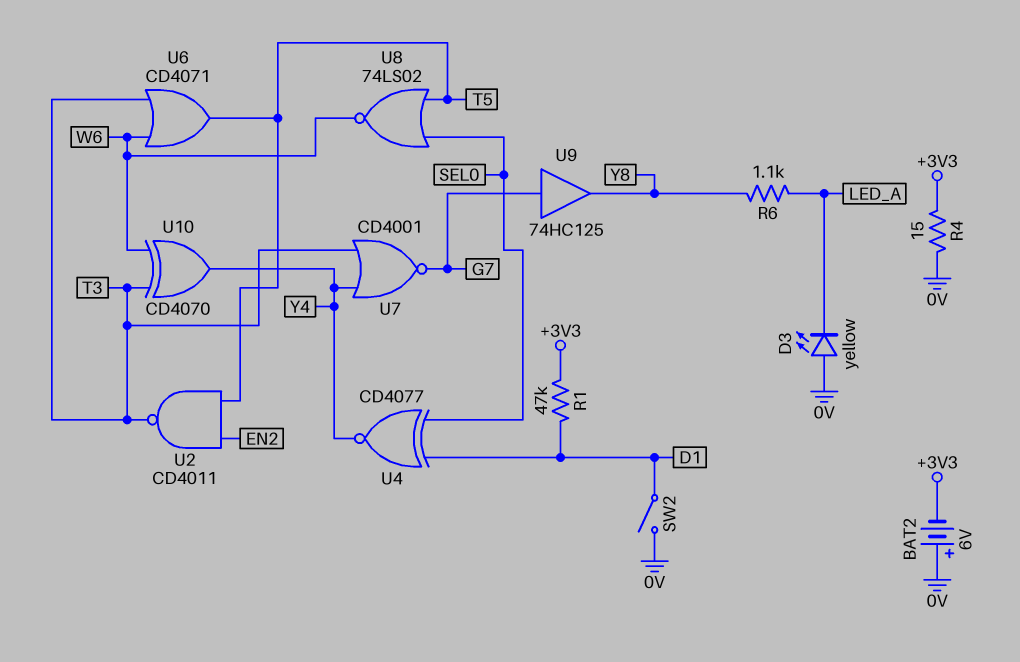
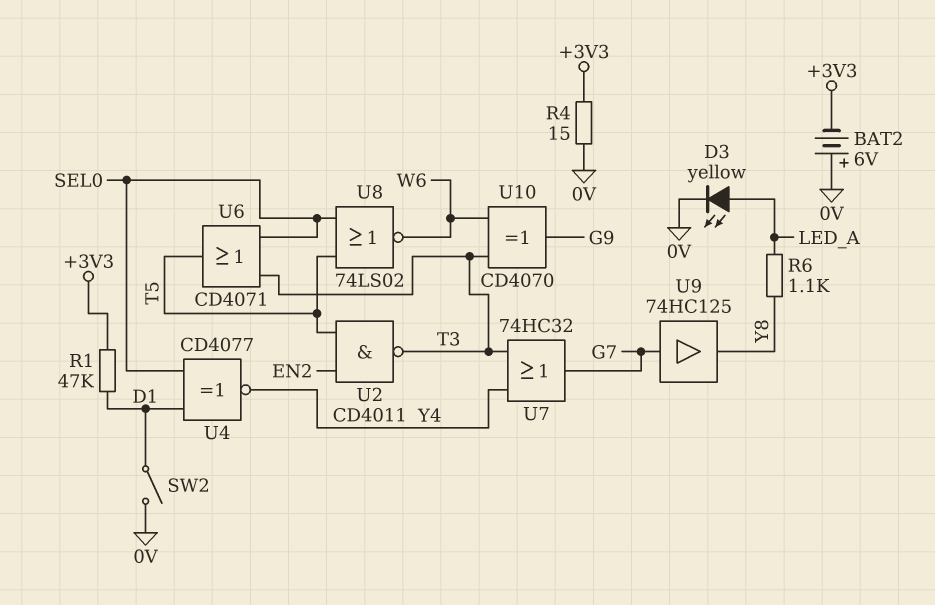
D3: LED yellow (A 0V, K LED_A) -> LED yellow (A LED_A, K 0V)
U6: OR CD4071 (in T3, in W6, out T5) -> OR CD4071 (in SEL0, in T3, out T5)
U7: NOR CD4001 (in T3, in Y4, out G7) -> OR 74HC32 (in T3, in Y4, out G7)
U10: XOR CD4070 (in T3, in W6, out Y4) -> XOR CD4070 (in T3, in W6, out G9)

